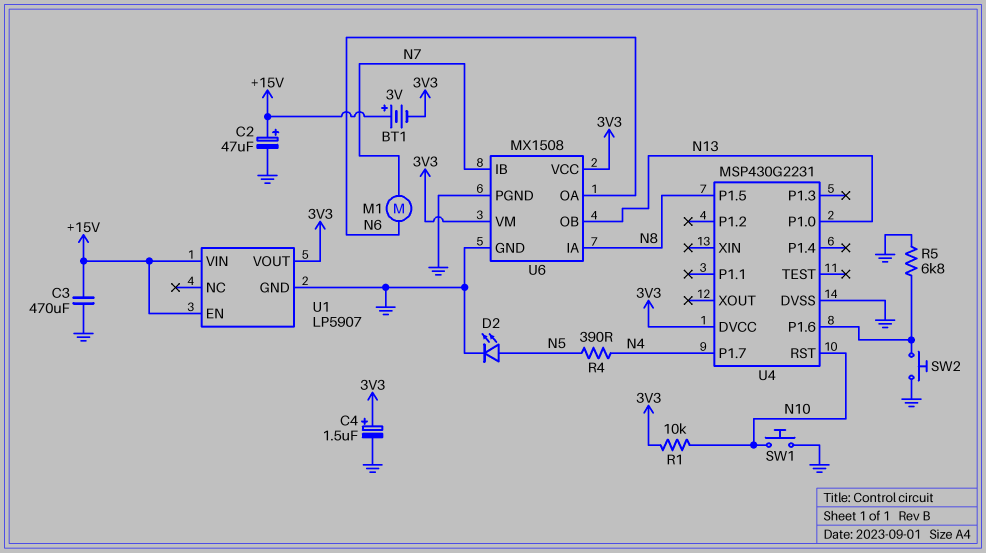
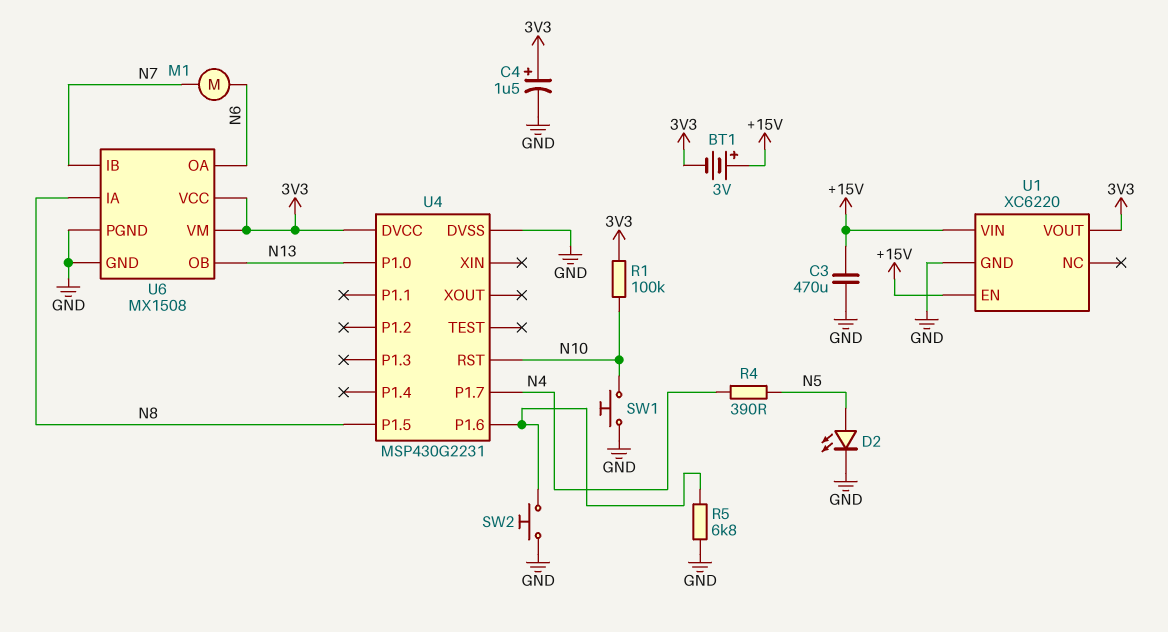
C2: 47uF (plus +15V, minus GND) -> none
R1: 10k (3V3, N10) -> 100k (3V3, N10)
U1: LP5907 -> XC6220

